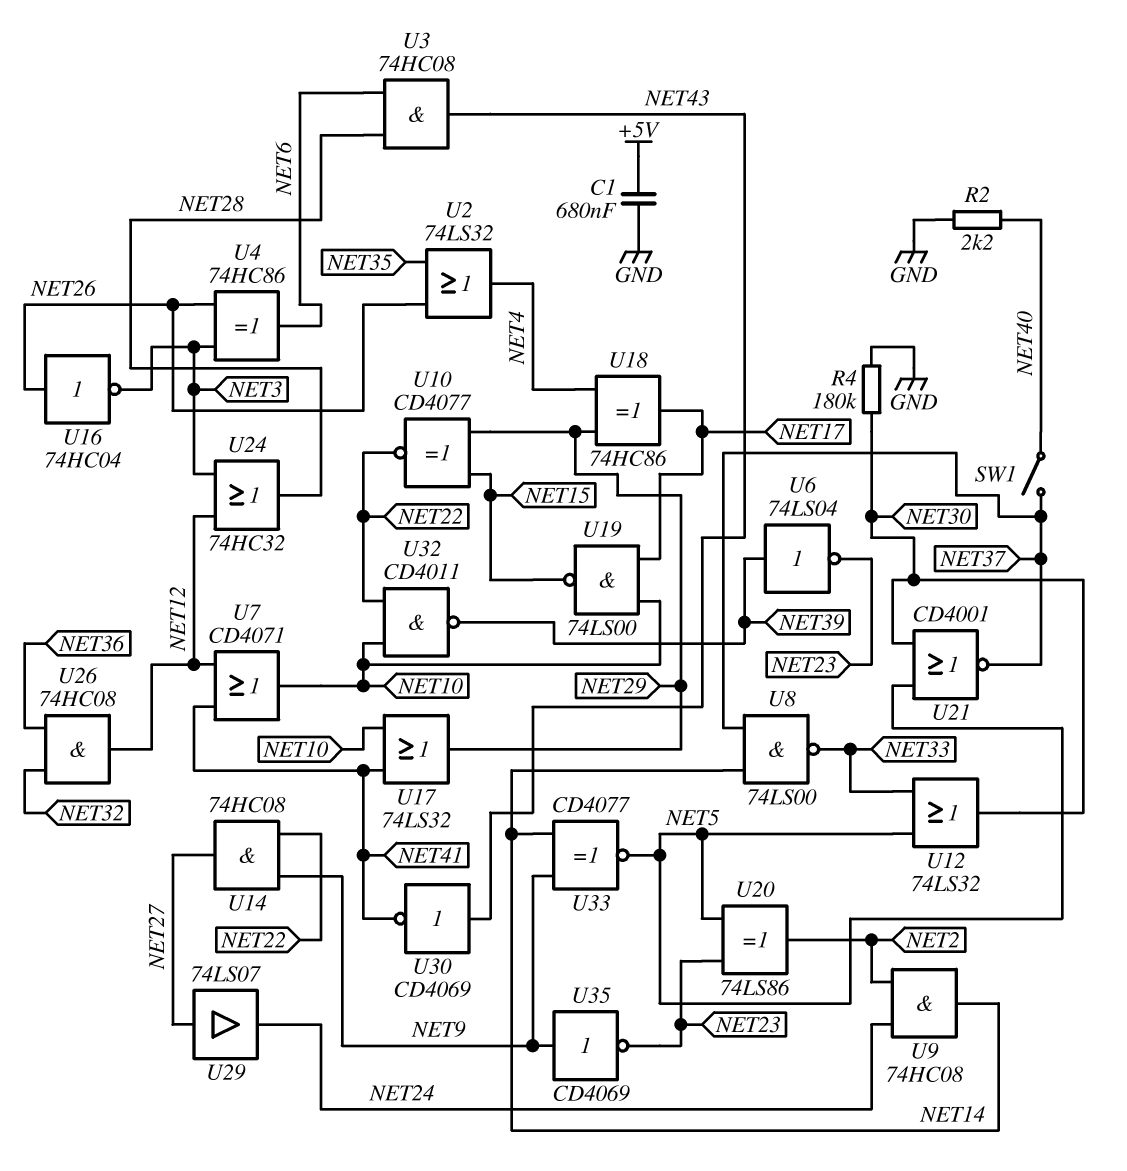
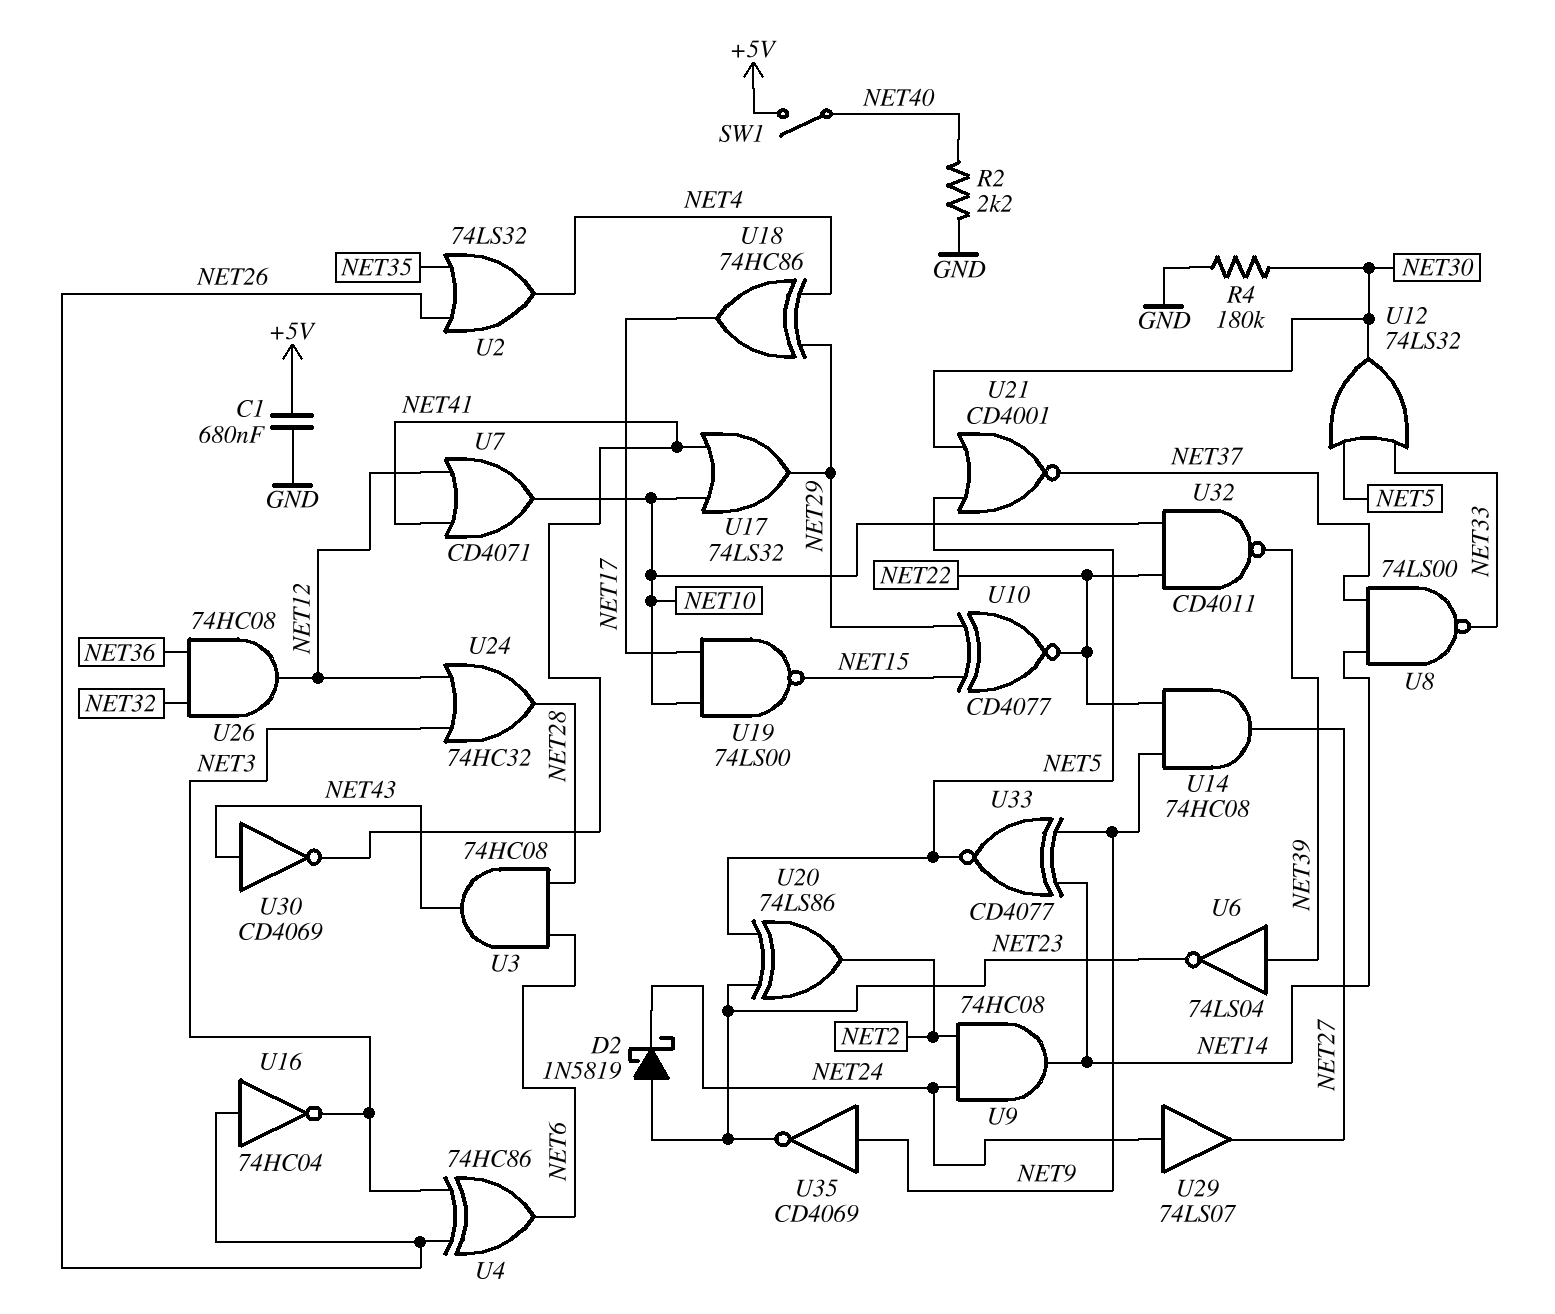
D2: none -> schottky 1N5819 (A NET23, K NET24)
SW1: switch (NET37, NET40) -> switch (+5V, NET40)
U29: buffer 74LS07 (in NET27, out NET24) -> buffer 74LS07 (in NET24, out NET27)

